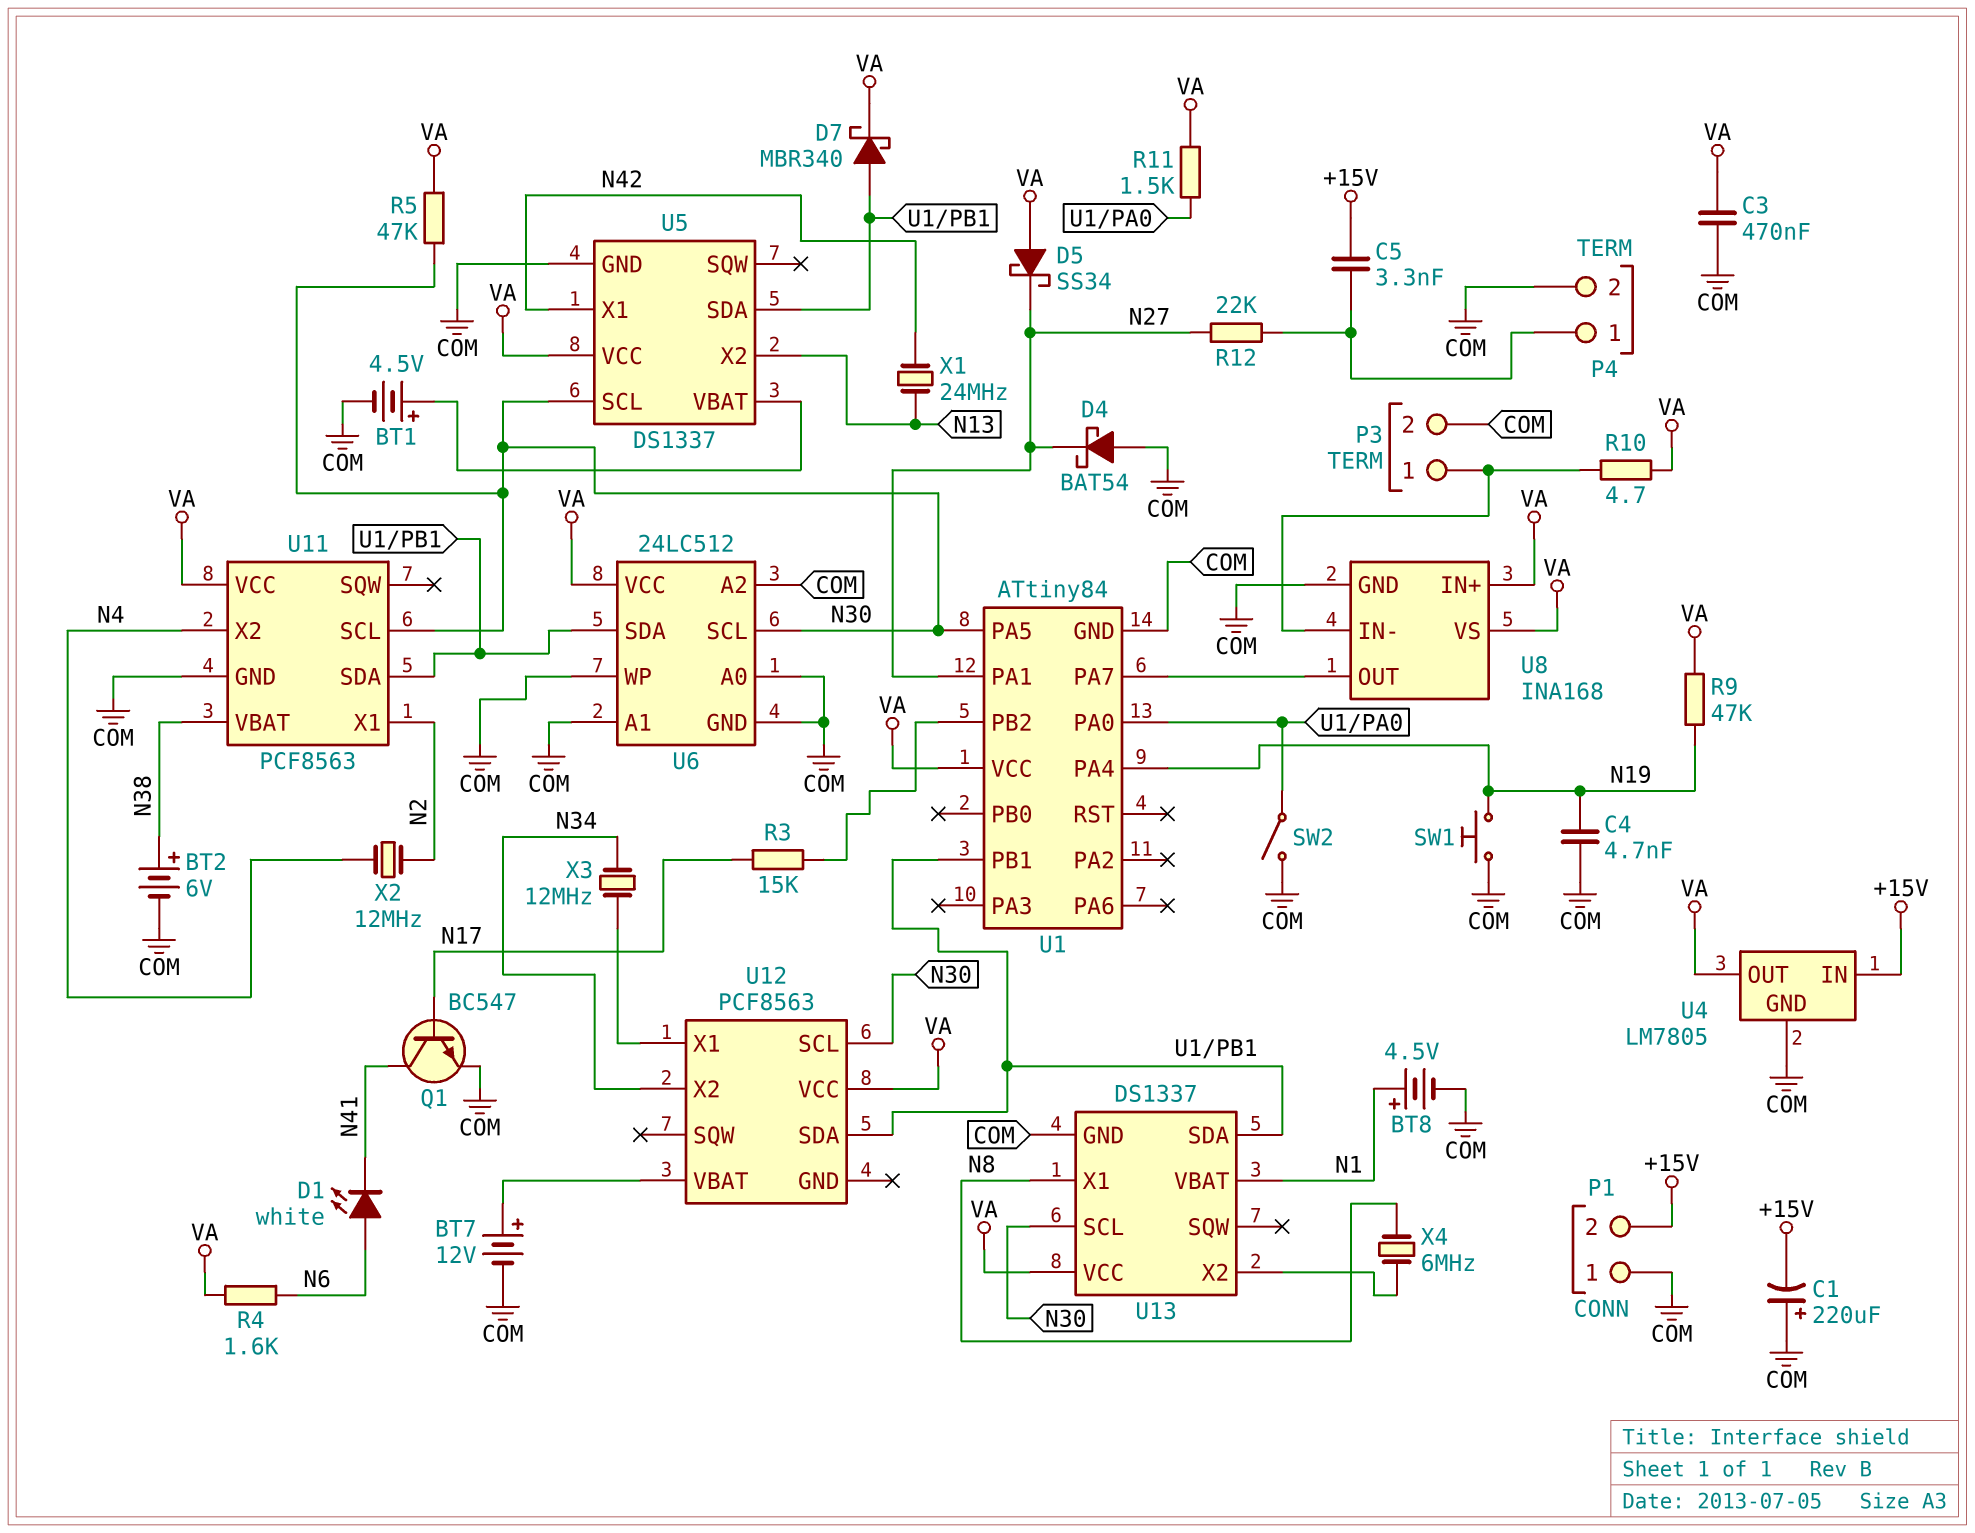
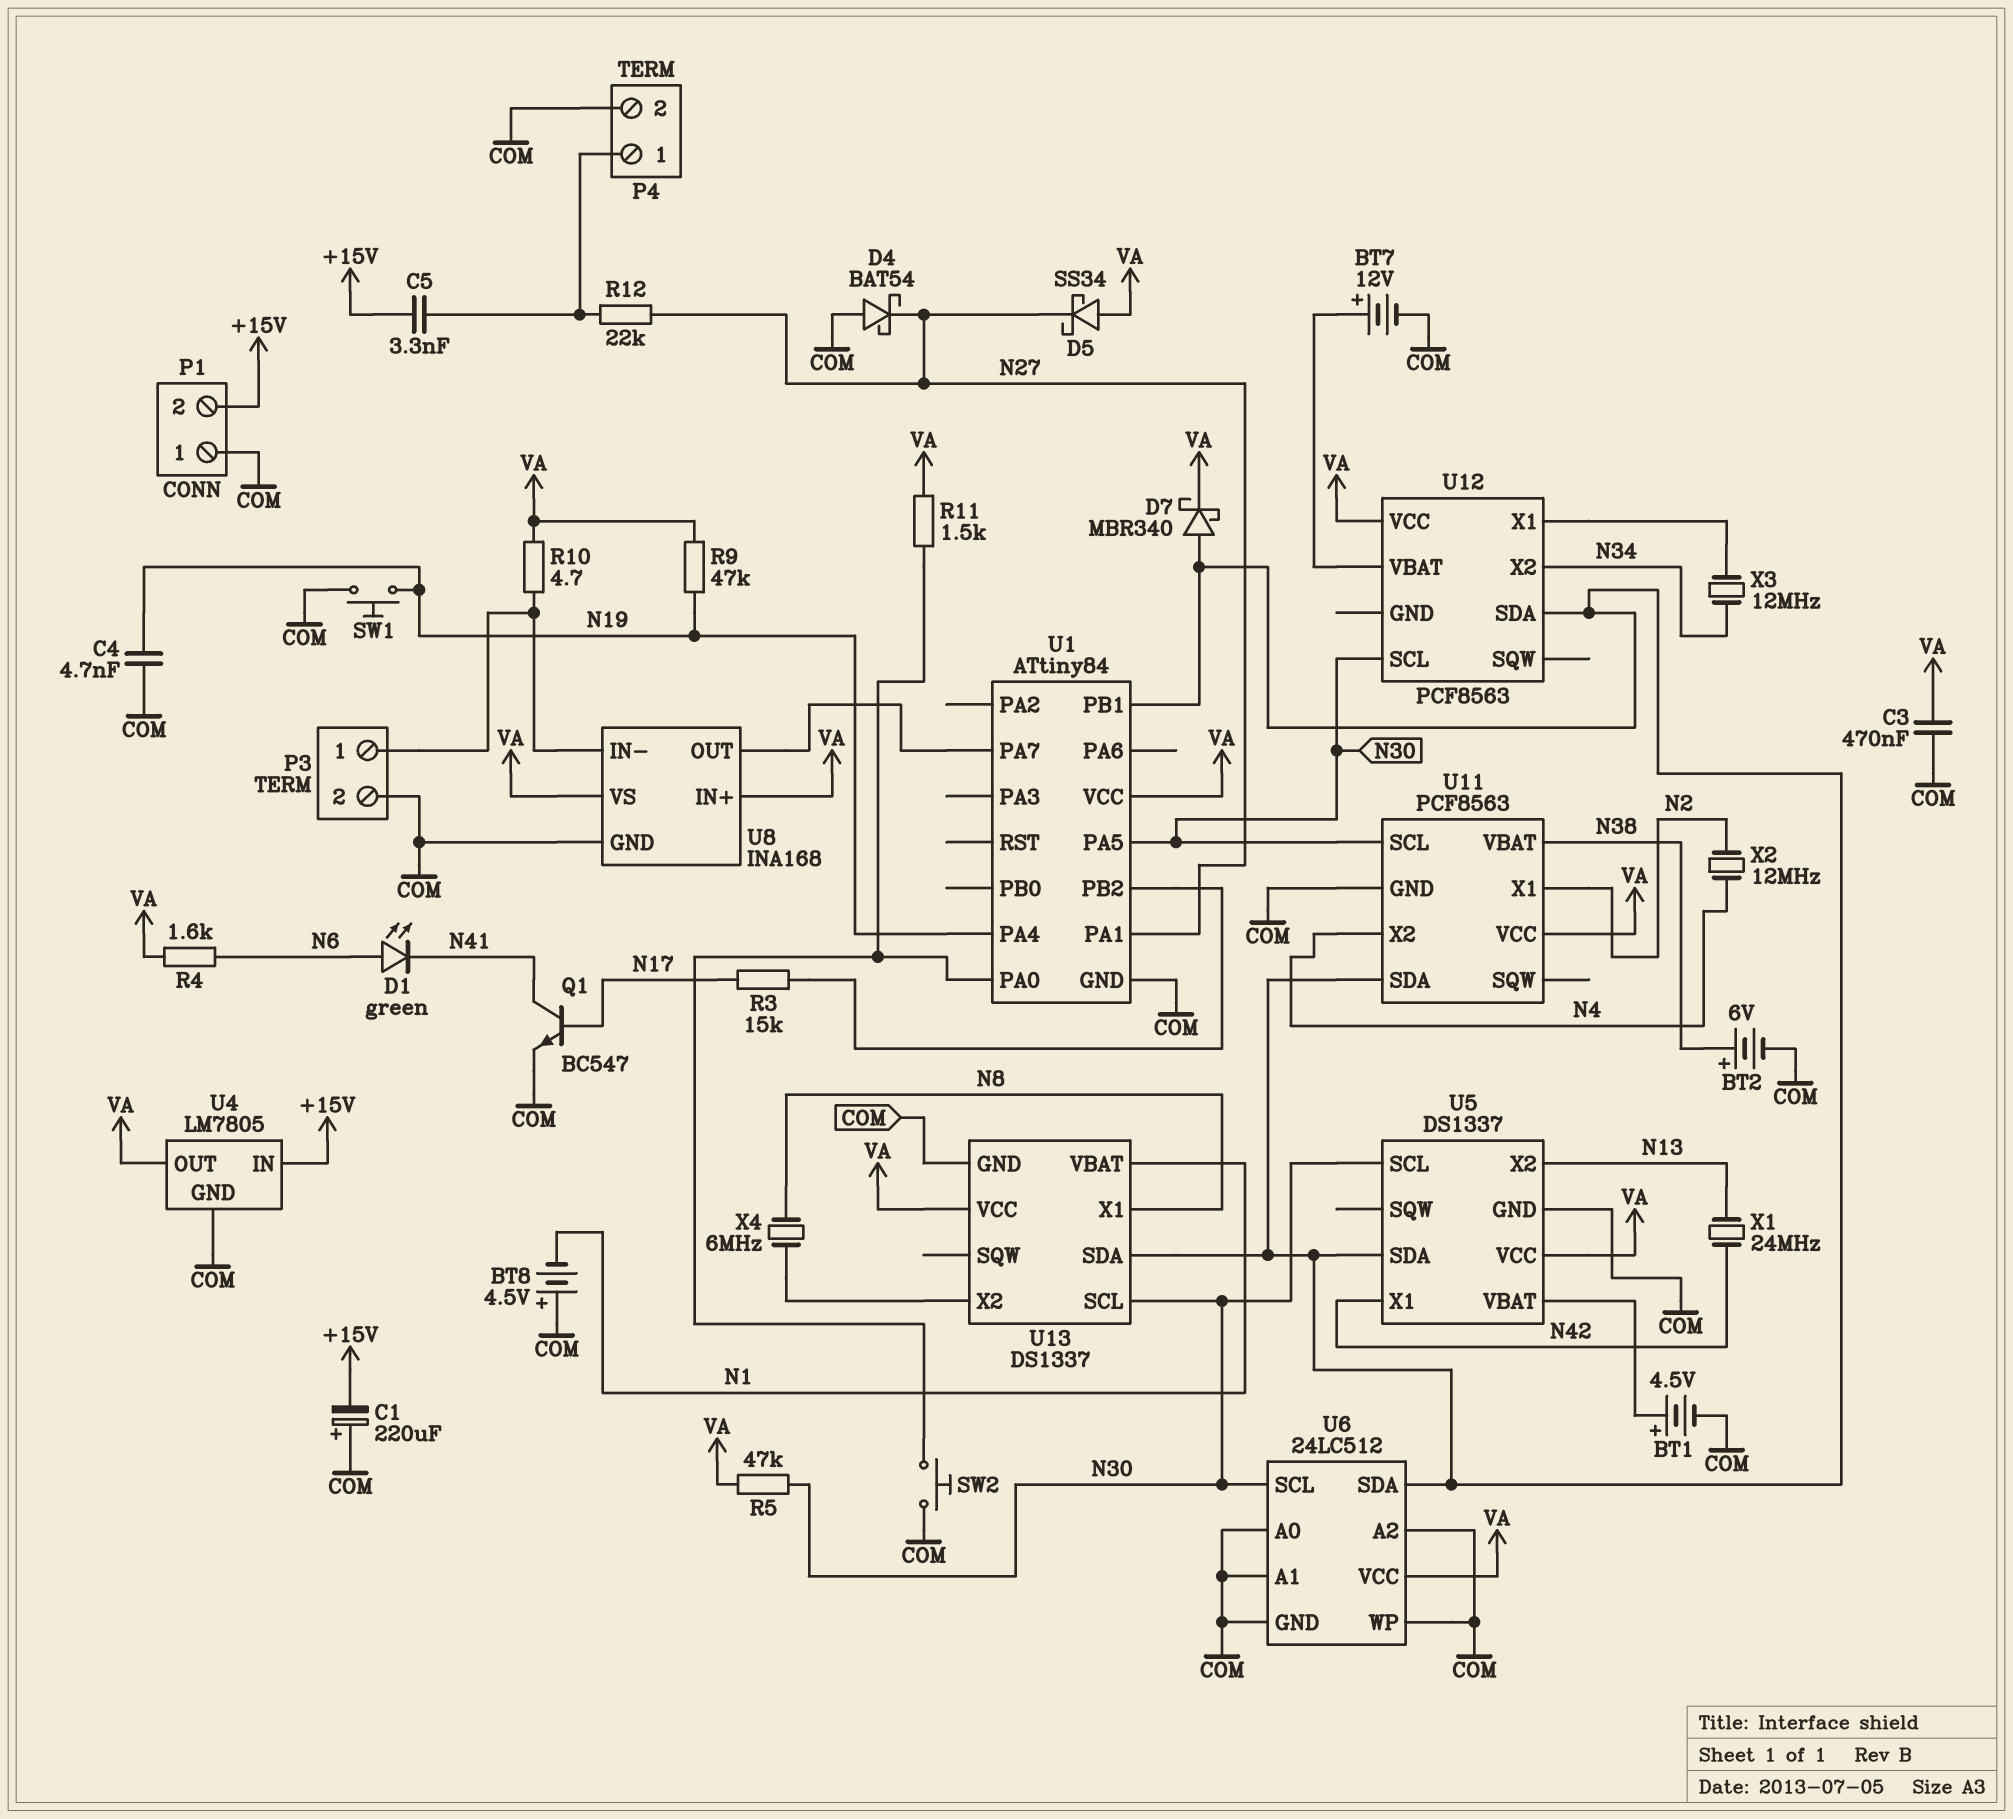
BT8: 4.5V (plus N1, minus COM) -> 4.5V (plus COM, minus N1)
D1: LED white (A N6, K N41) -> LED green (A N6, K N41)
SW2: switch (COM, U1/PA0) -> button (COM, U1/PA0)

